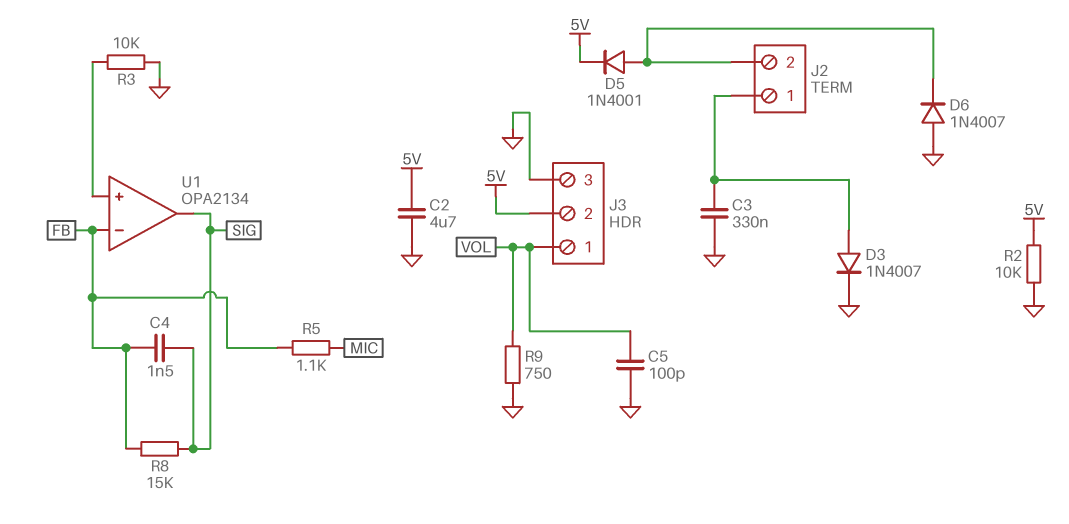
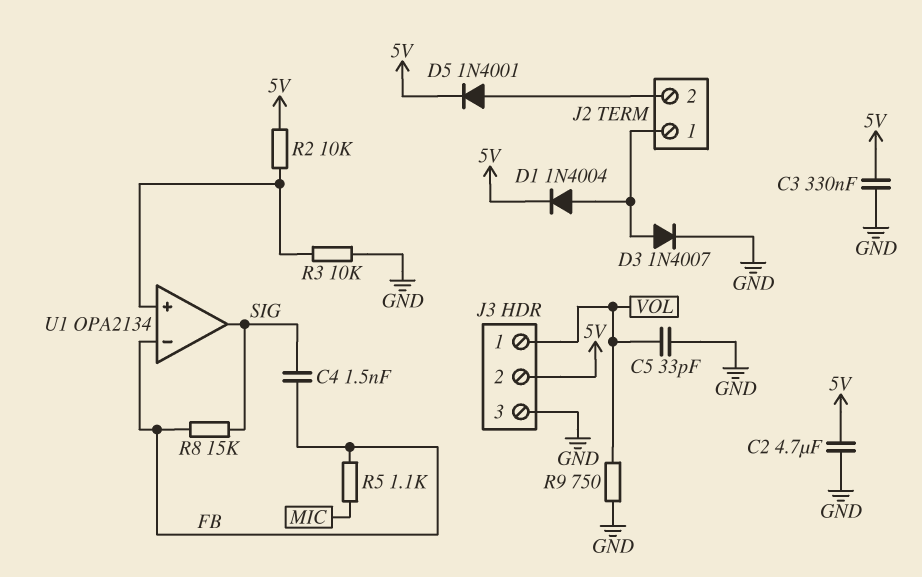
C3: 330nF (GND, J2/1) -> 330nF (5V, GND)
C5: 100pF (GND, VOL) -> 33pF (GND, VOL)
D1: none -> diode 1N4004 (A J2/1, K 5V)
D6: diode 1N4007 (A GND, K J2/2) -> none
R2: 10k (5V, GND) -> 10k (5V, U1/in+)

